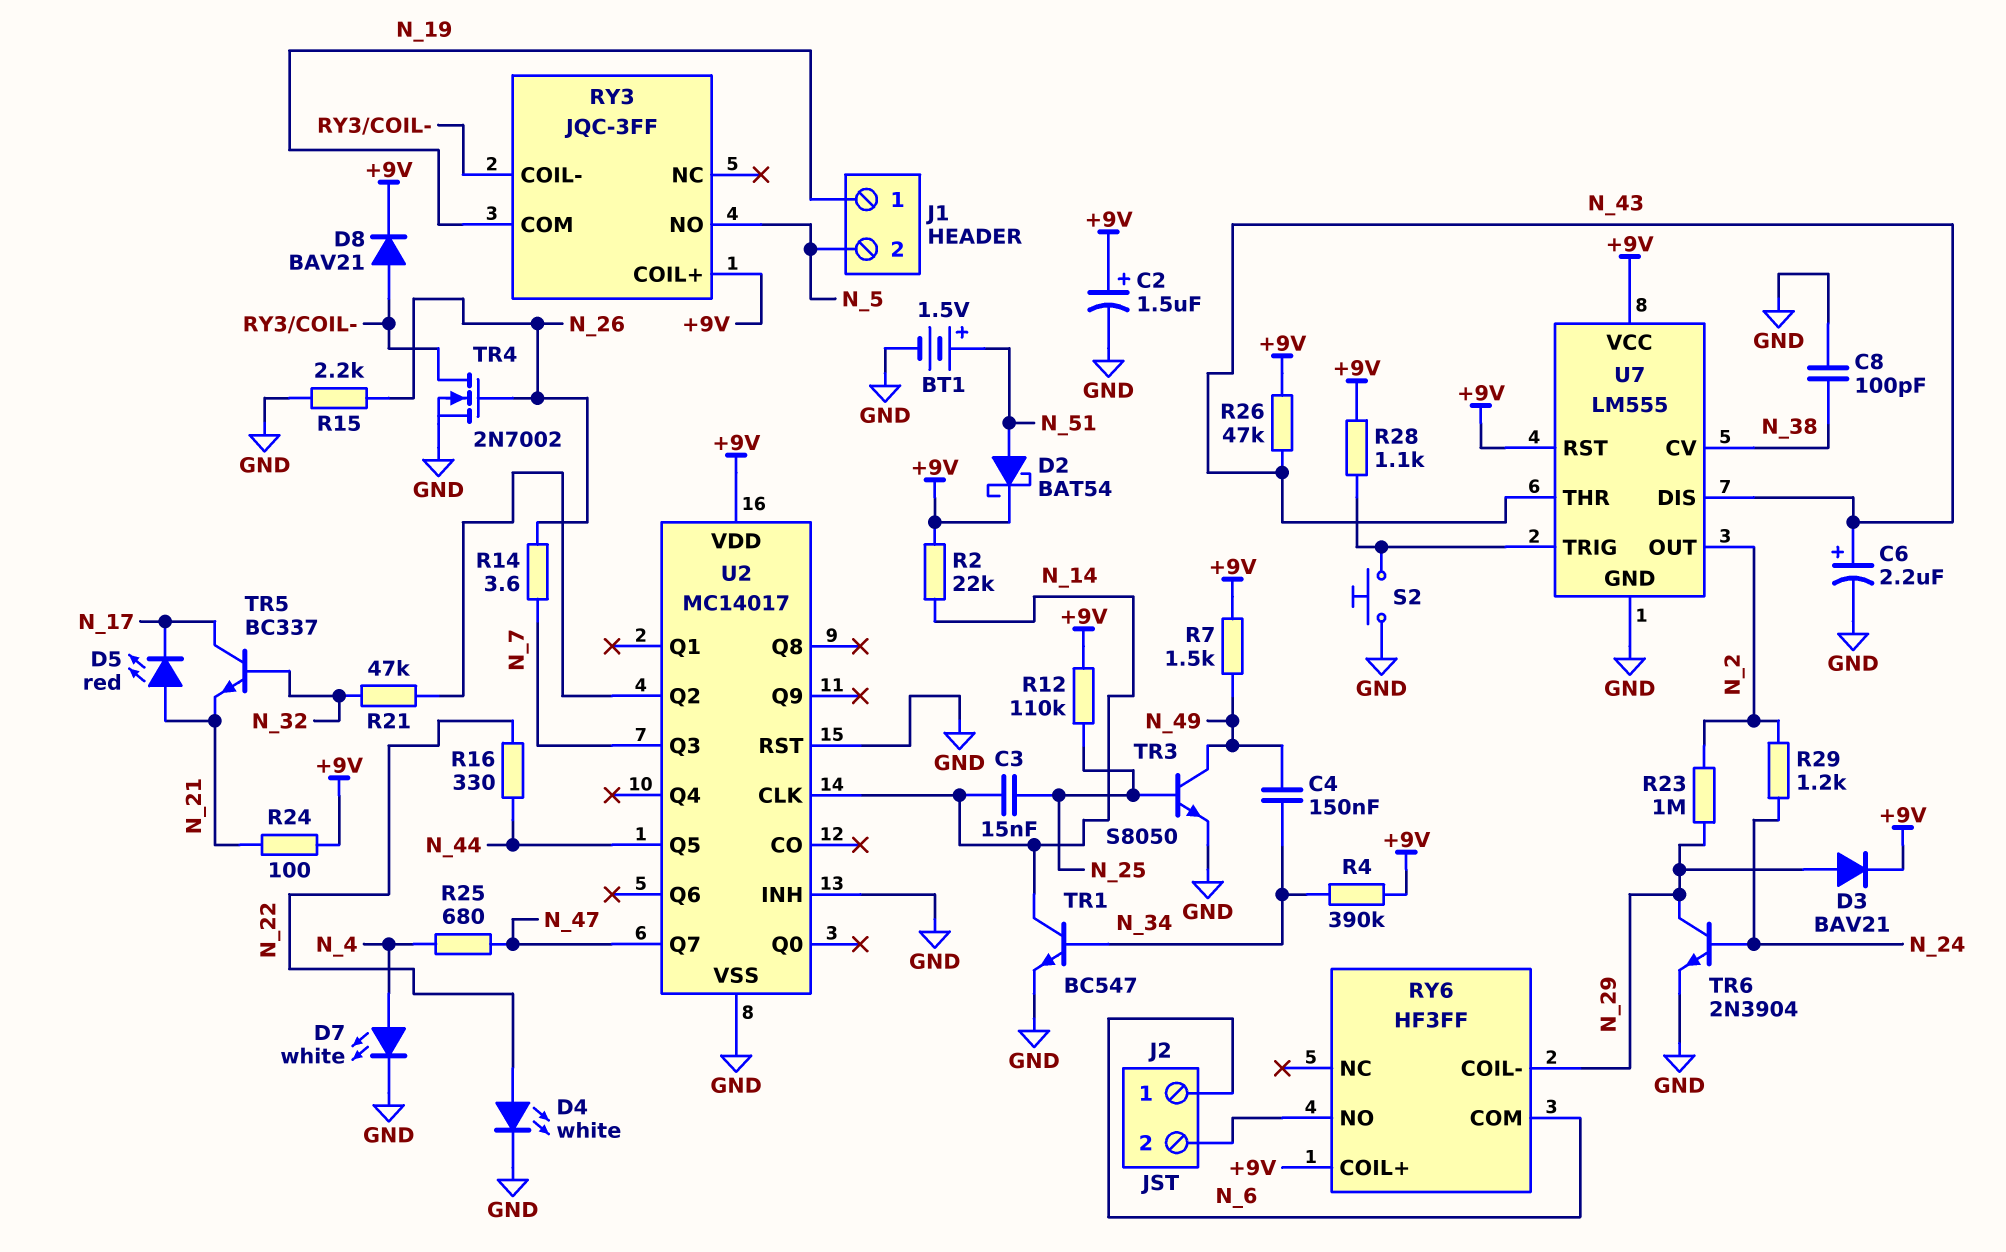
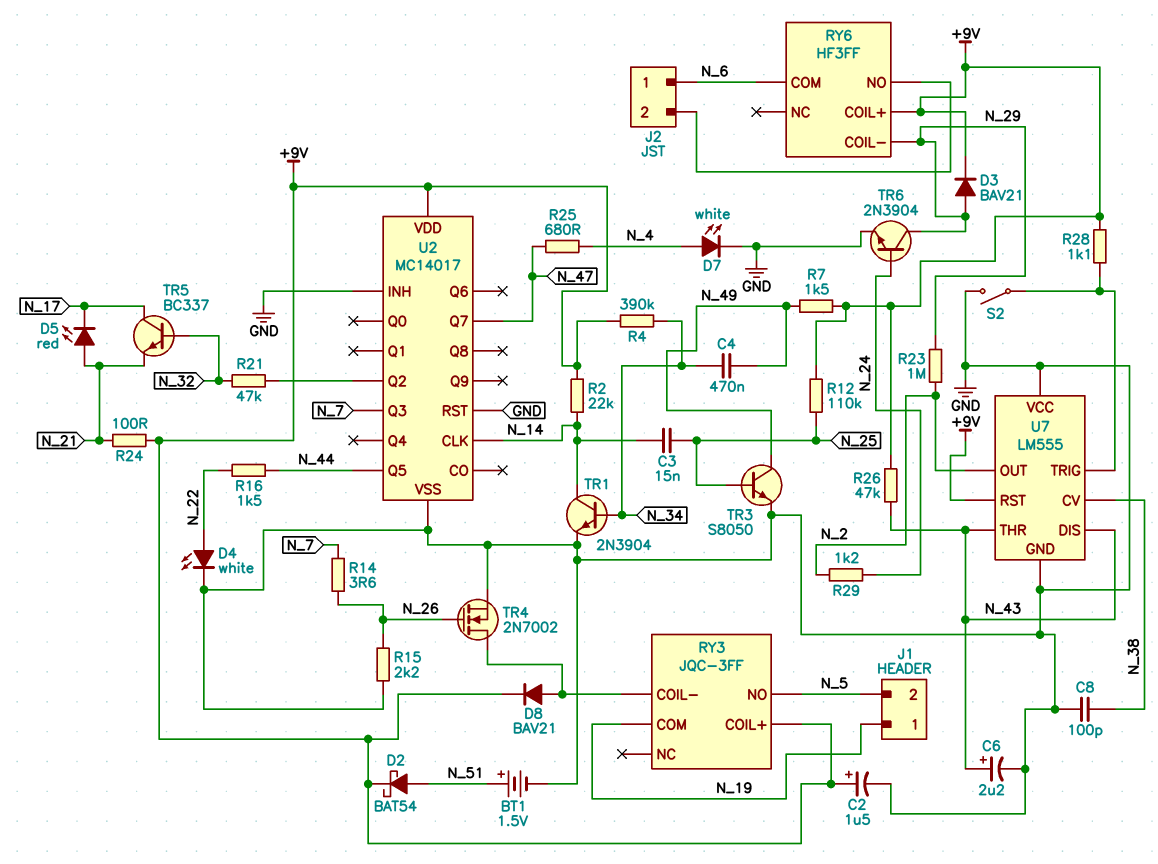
C4: 150nF (N_34, N_49) -> 470nF (N_34, N_49)
R16: 330 (N_22, N_44) -> 1.5k (N_22, N_44)
S2: button (GND, U7/TRIG) -> switch (GND, U7/TRIG)
TR1: NPN BC547 (B N_34, C N_14, E GND) -> NPN 2N3904 (B N_34, C N_14, E GND)
U7 pin VCC: +9V -> GND

